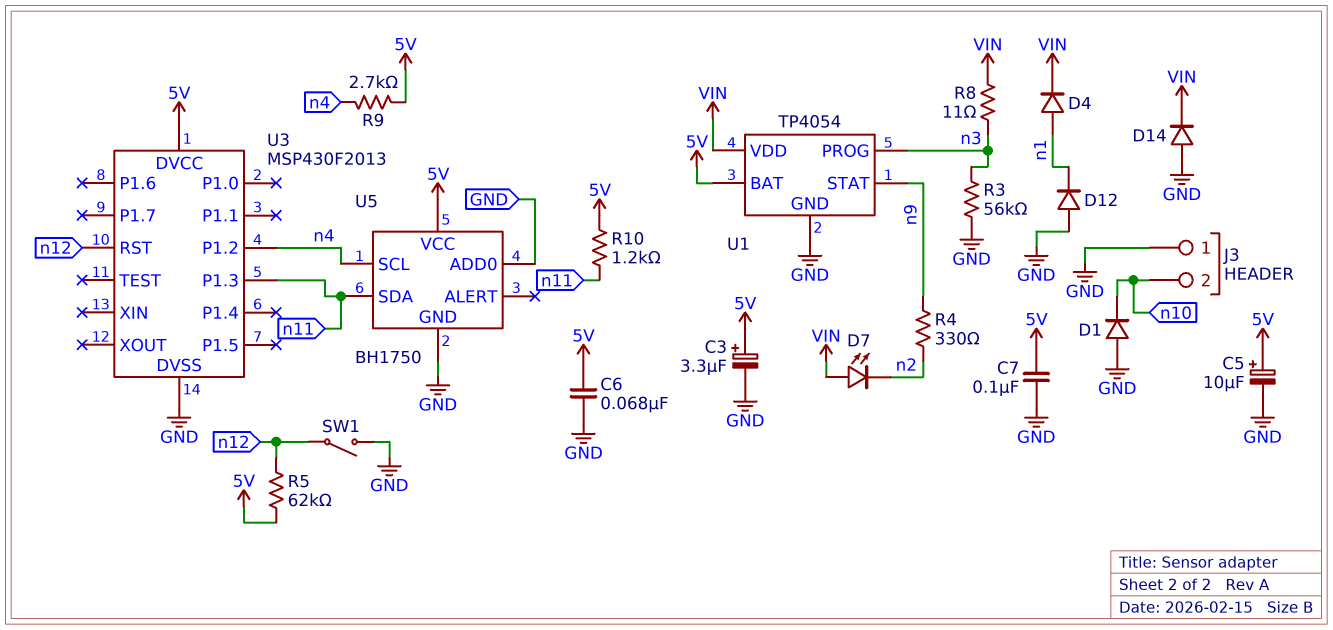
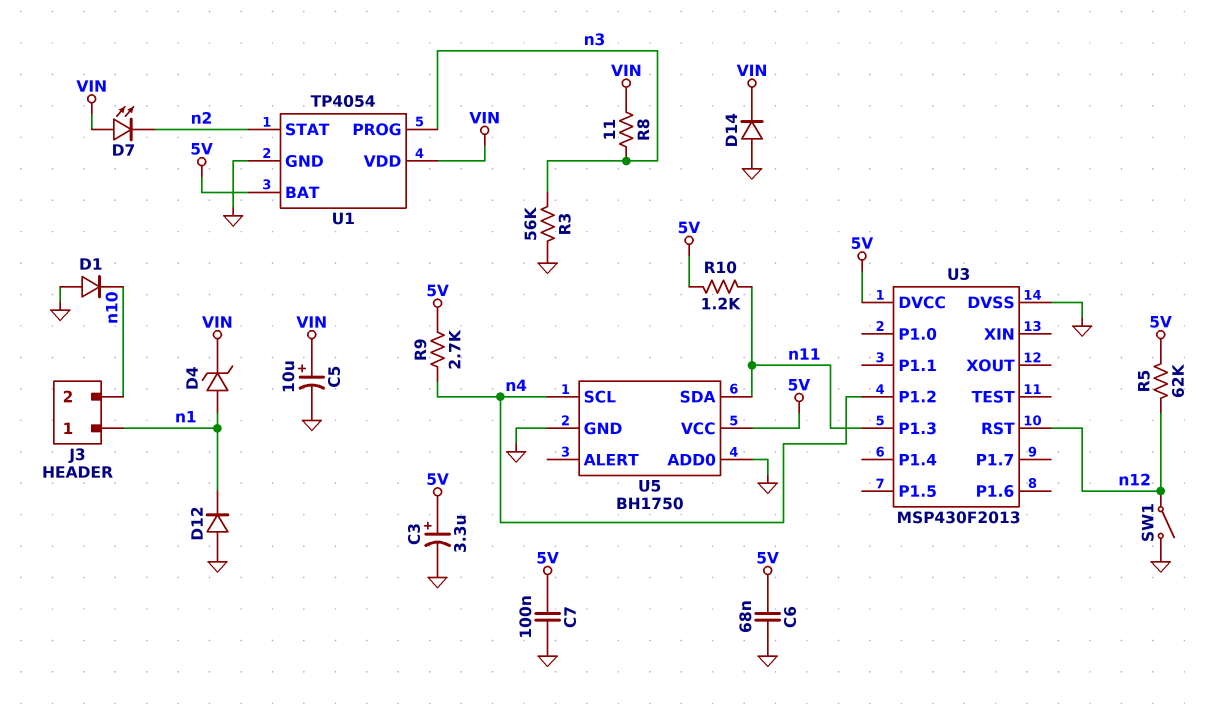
C5: 10uF (plus 5V, minus GND) -> 10uF (plus VIN, minus GND)
D4: diode (A n1, K VIN) -> zener (A n1, K VIN)
J3 pin 1: GND -> n1
R4: 330 (n2, n9) -> none
U1 pin STAT: n9 -> n2

